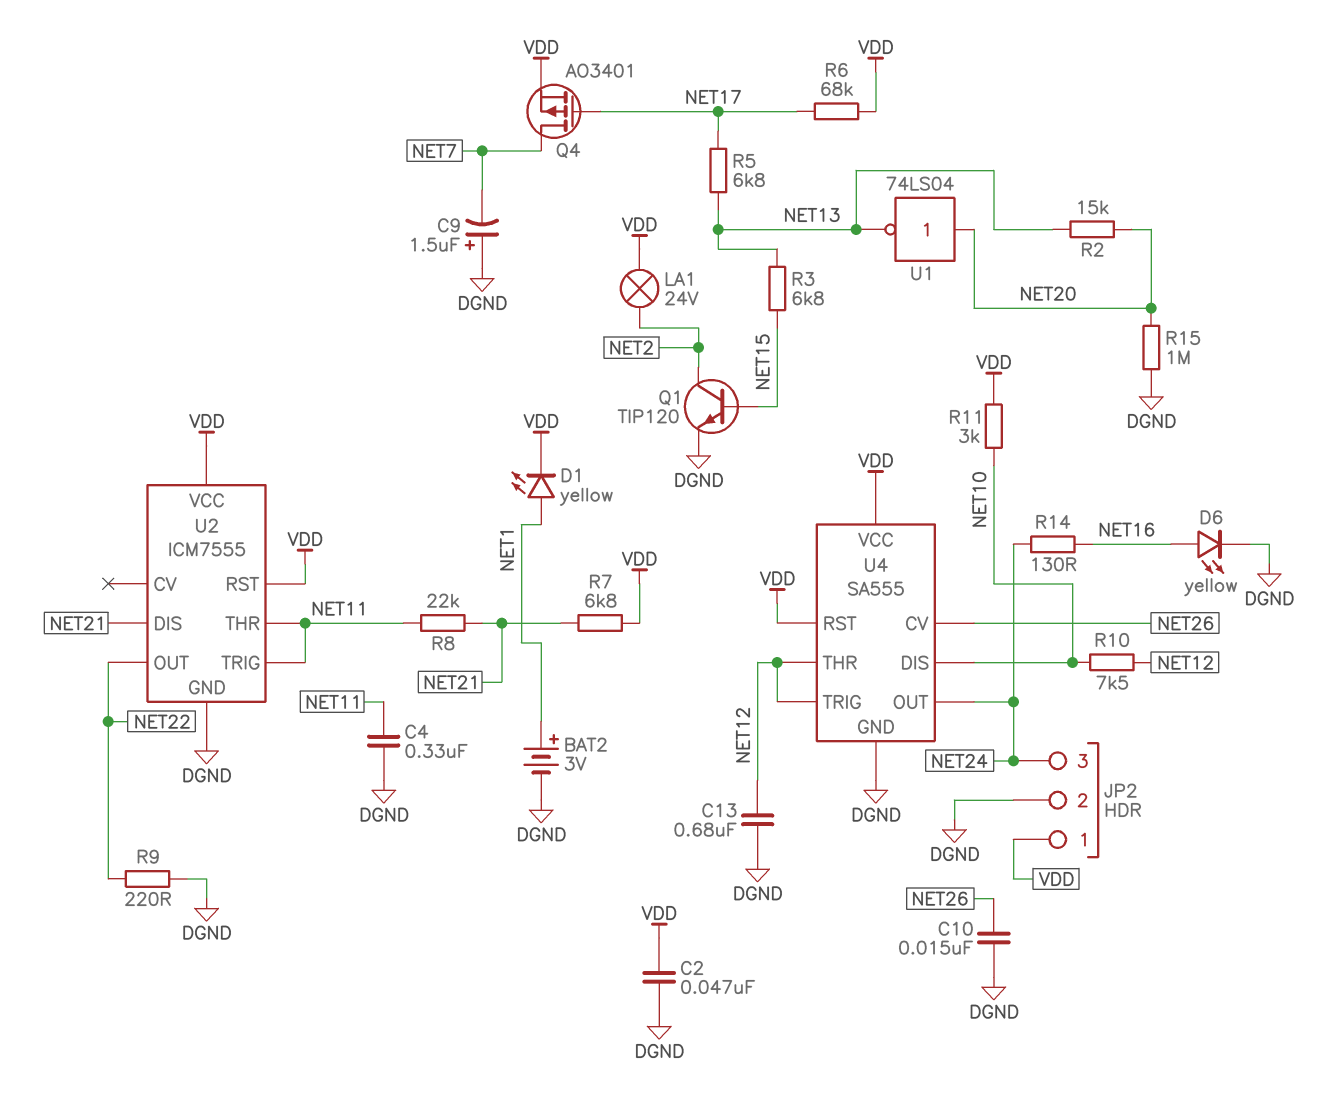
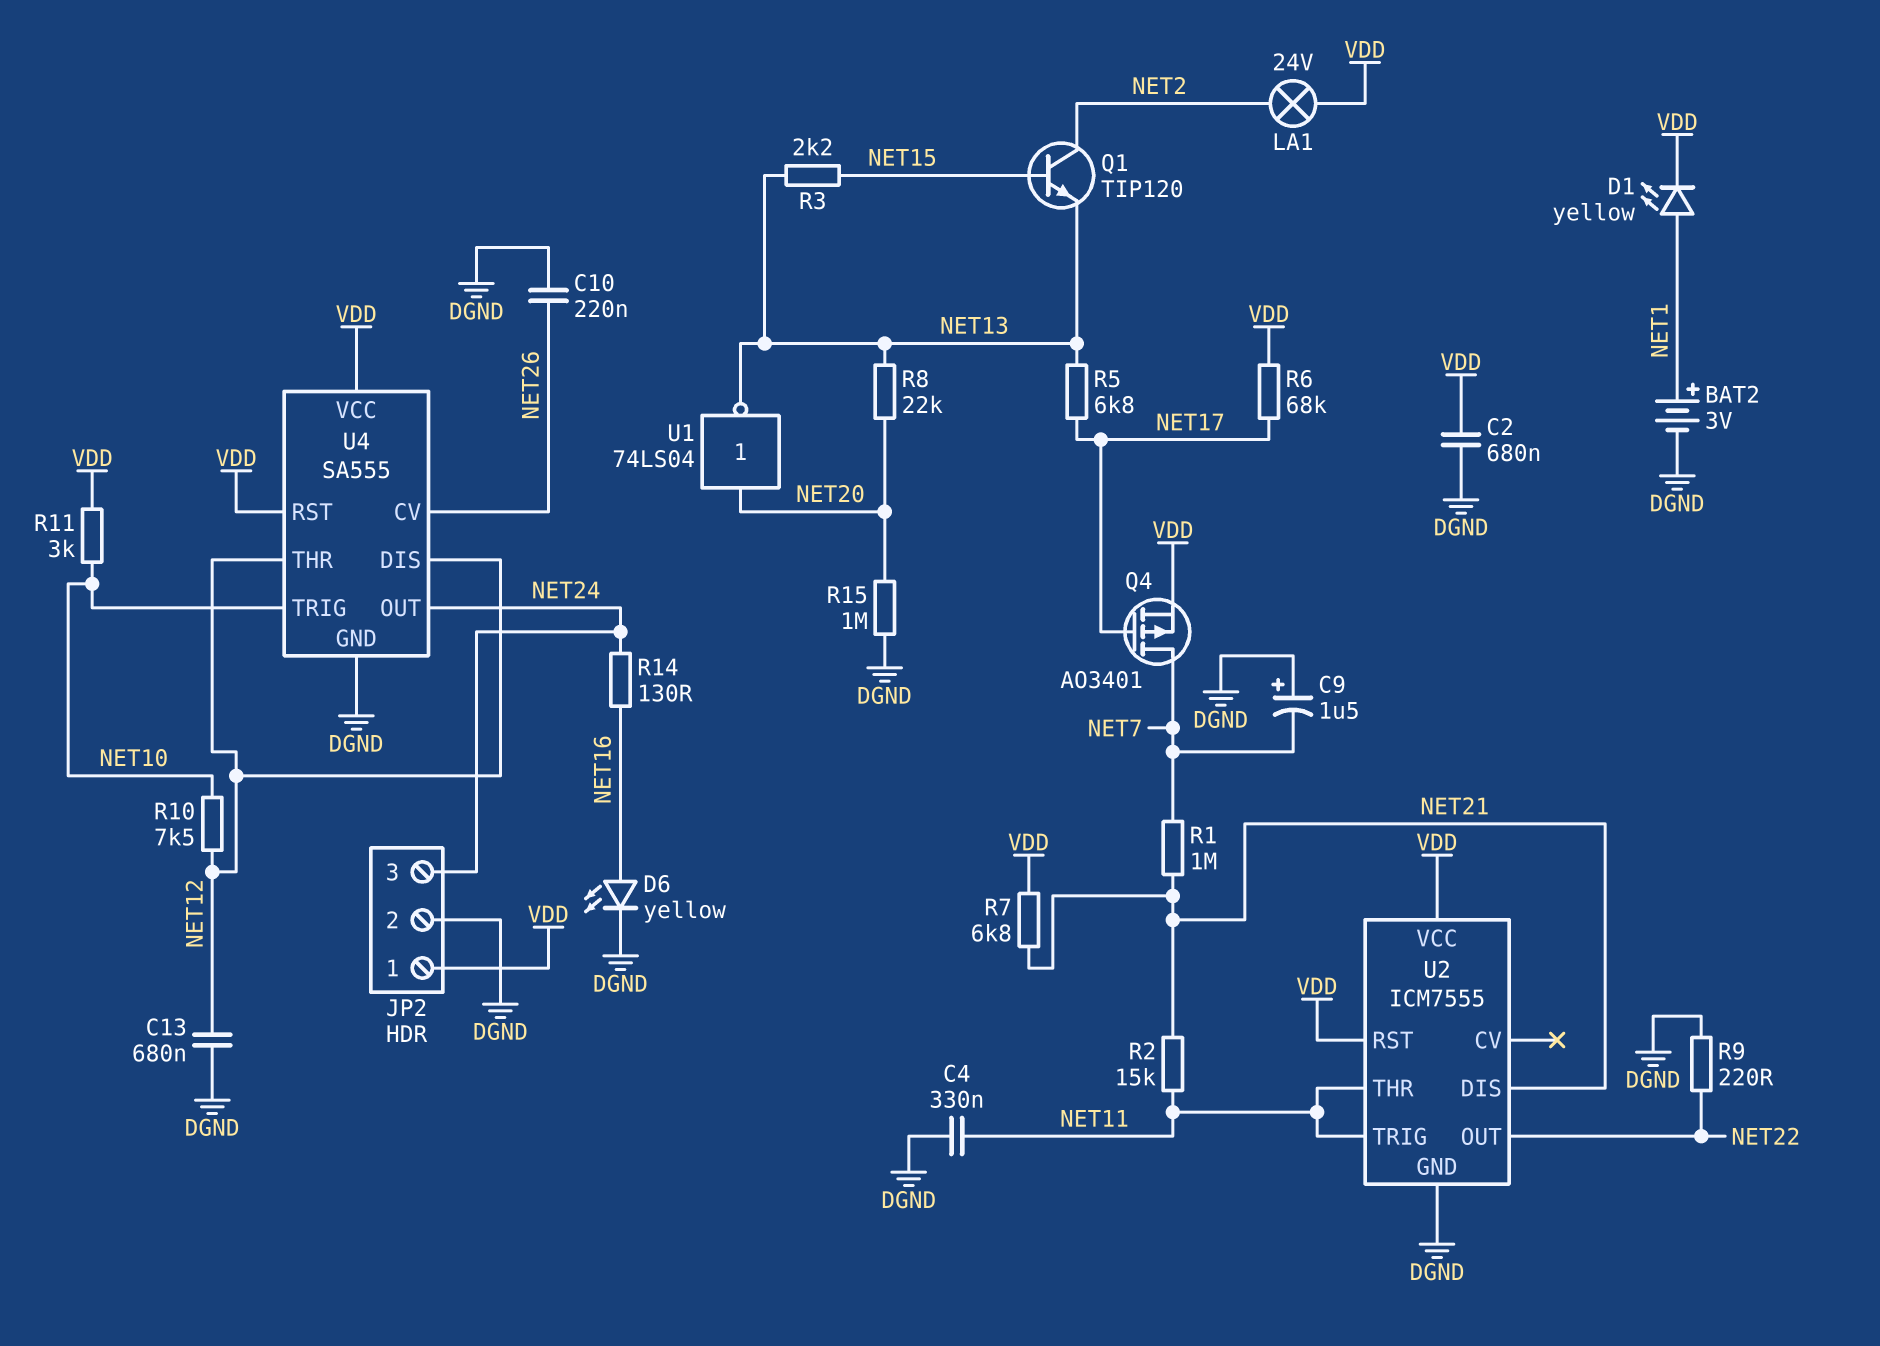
C2: 47nF (DGND, VDD) -> 680nF (DGND, VDD)
C10: 15nF (DGND, NET26) -> 220nF (DGND, NET26)
Q1: NPN TIP120 (B NET15, C NET2, E DGND) -> NPN TIP120 (B NET15, C NET2, E NET13)
R1: none -> 1M (NET7, NET21)
R2: 15k (NET13, NET20) -> 15k (NET11, NET21)
R3: 6.8k (NET13, NET15) -> 2.2k (NET13, NET15)
R8: 22k (NET11, NET21) -> 22k (NET13, NET20)
U4 pin DIS: NET10 -> NET12
U4 pin TRIG: NET12 -> NET10

